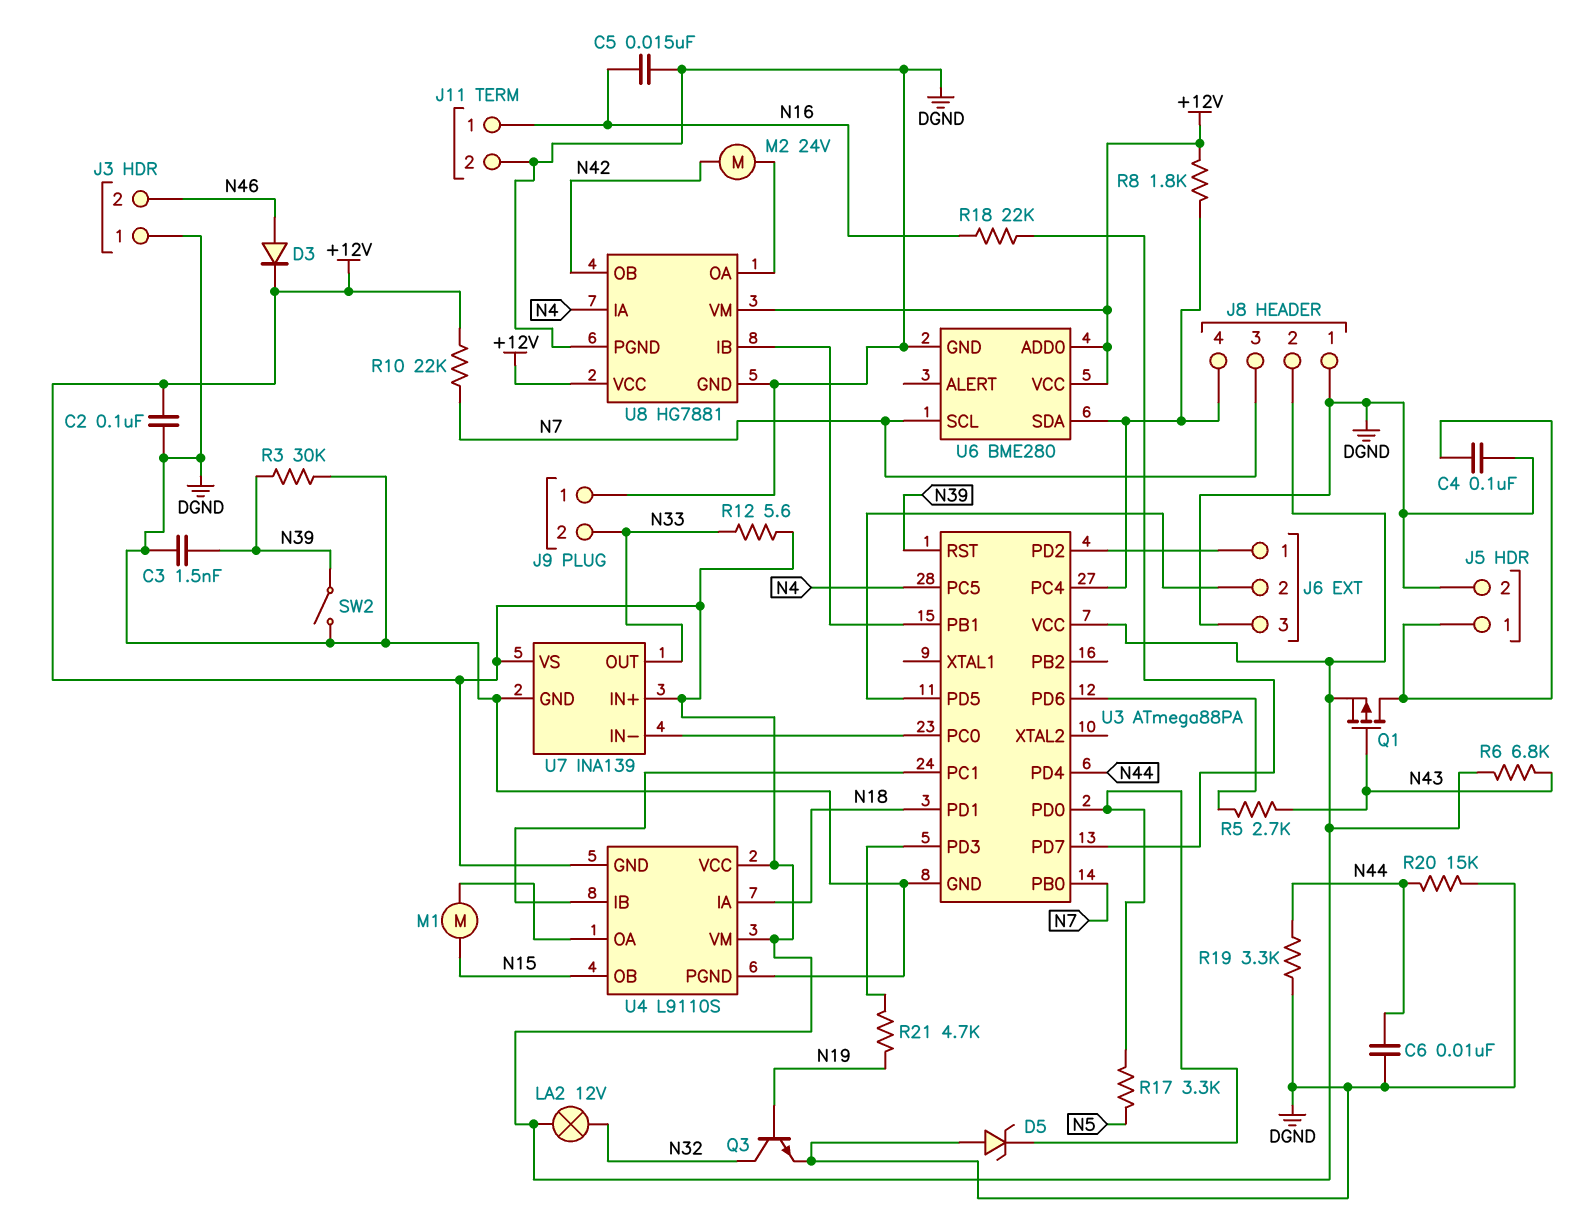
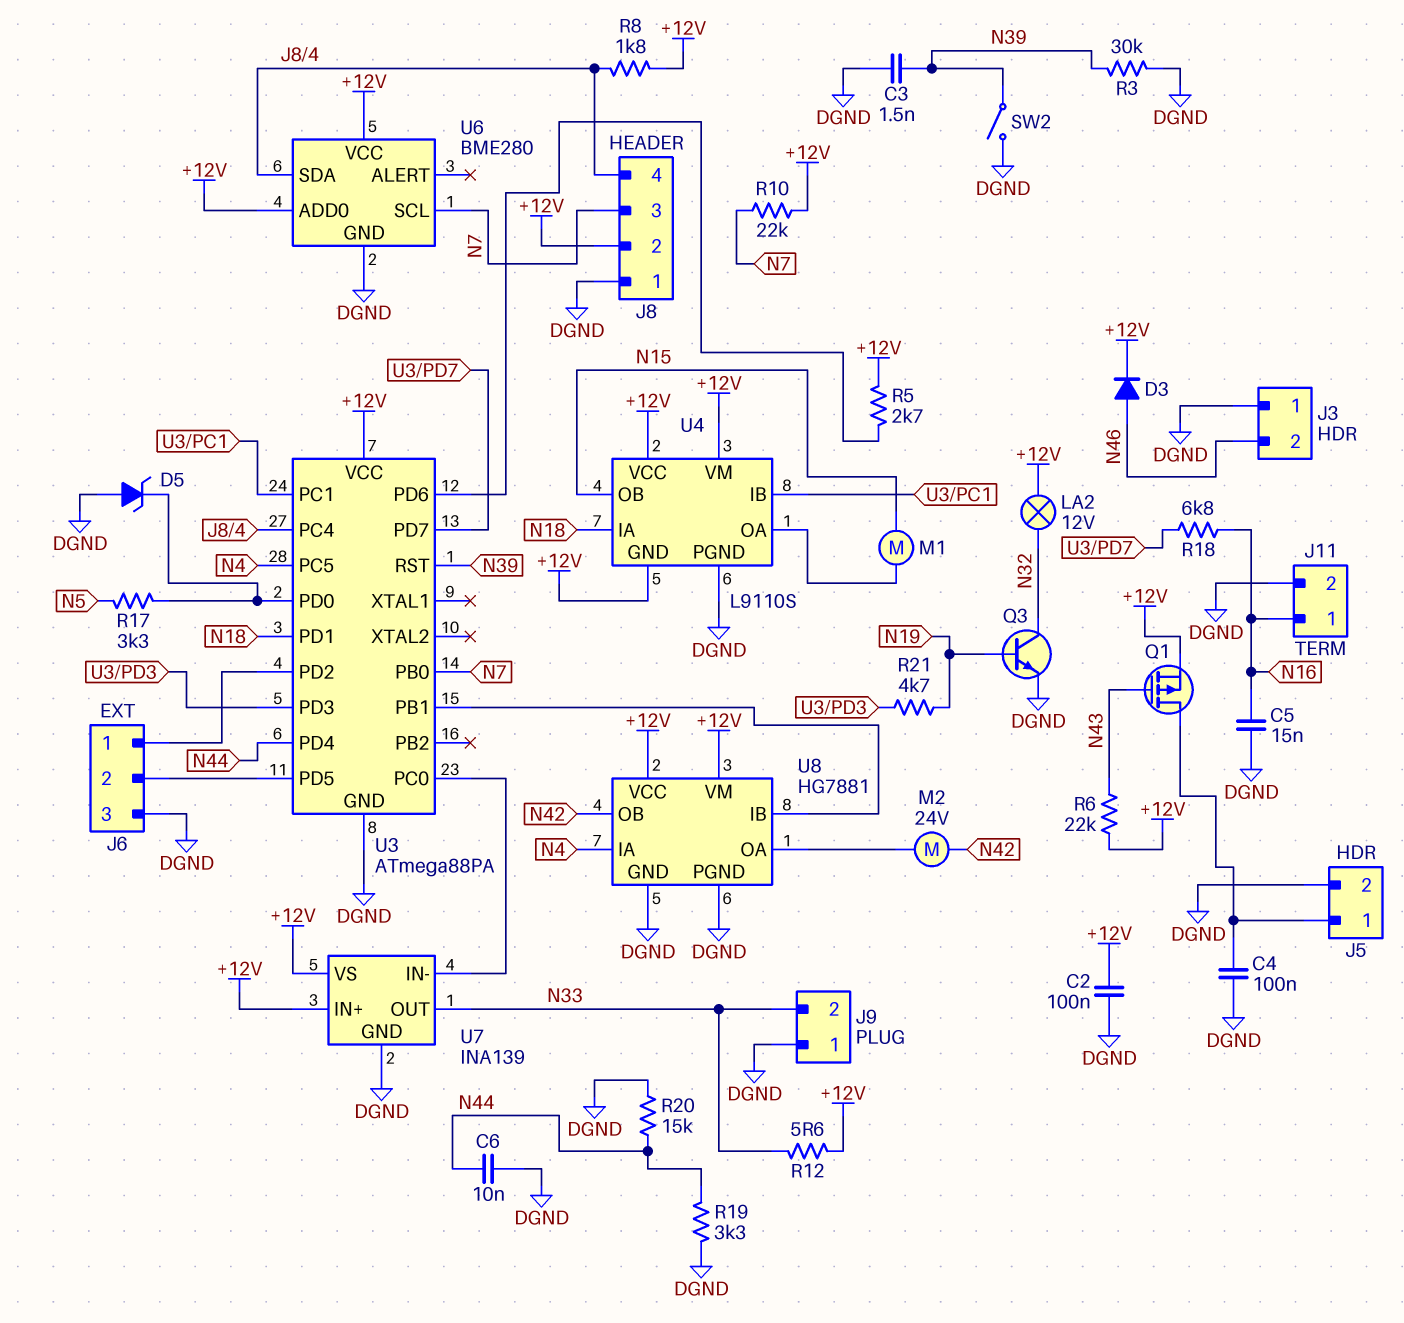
R5: 2.7k (N43, U3/PD6) -> 2.7k (+12V, U3/PD6)
R6: 6.8k (+12V, N43) -> 22k (+12V, N43)
R18: 22k (N16, U3/PD7) -> 6.8k (N16, U3/PD7)

